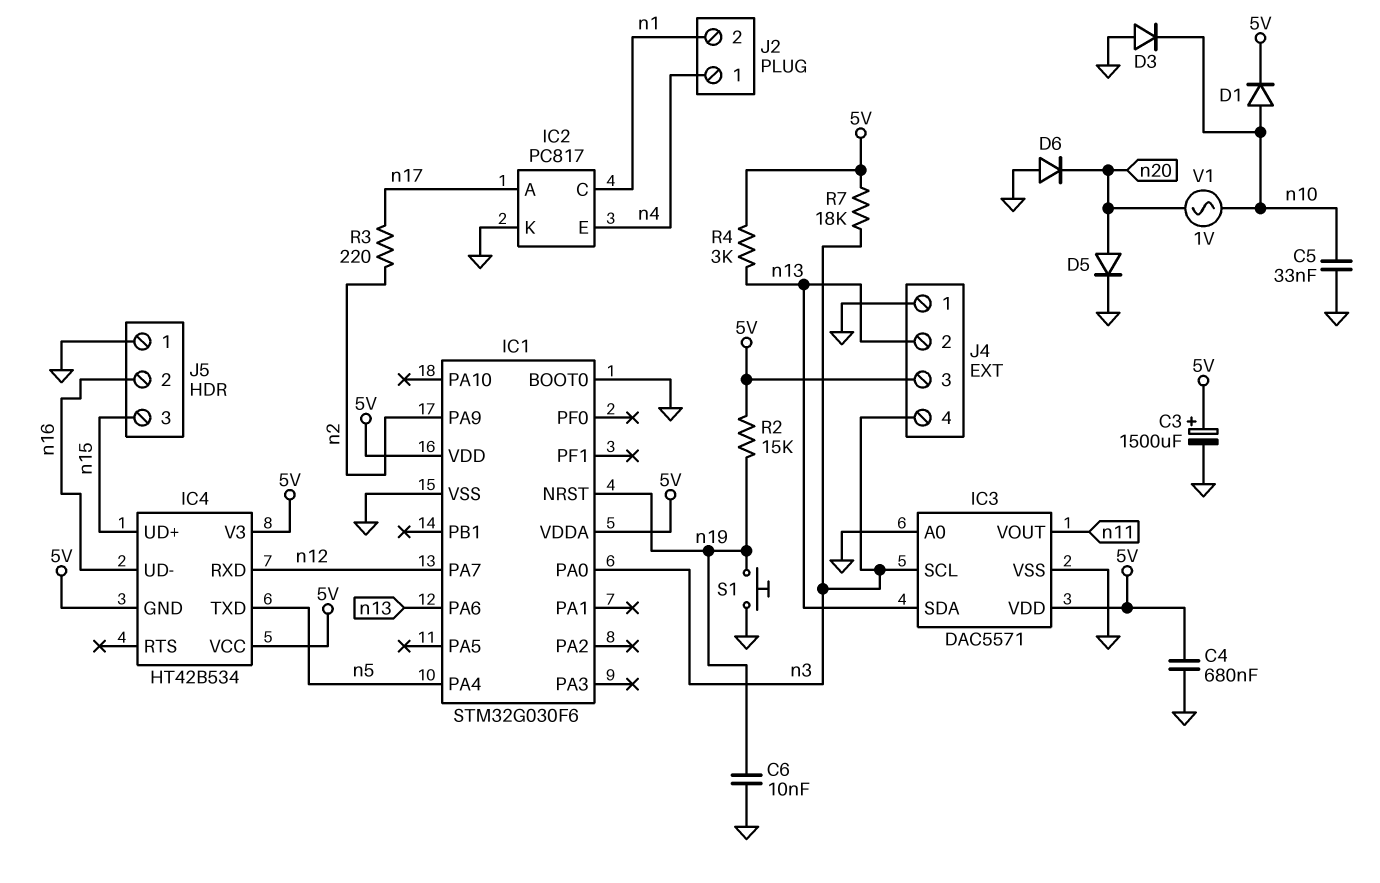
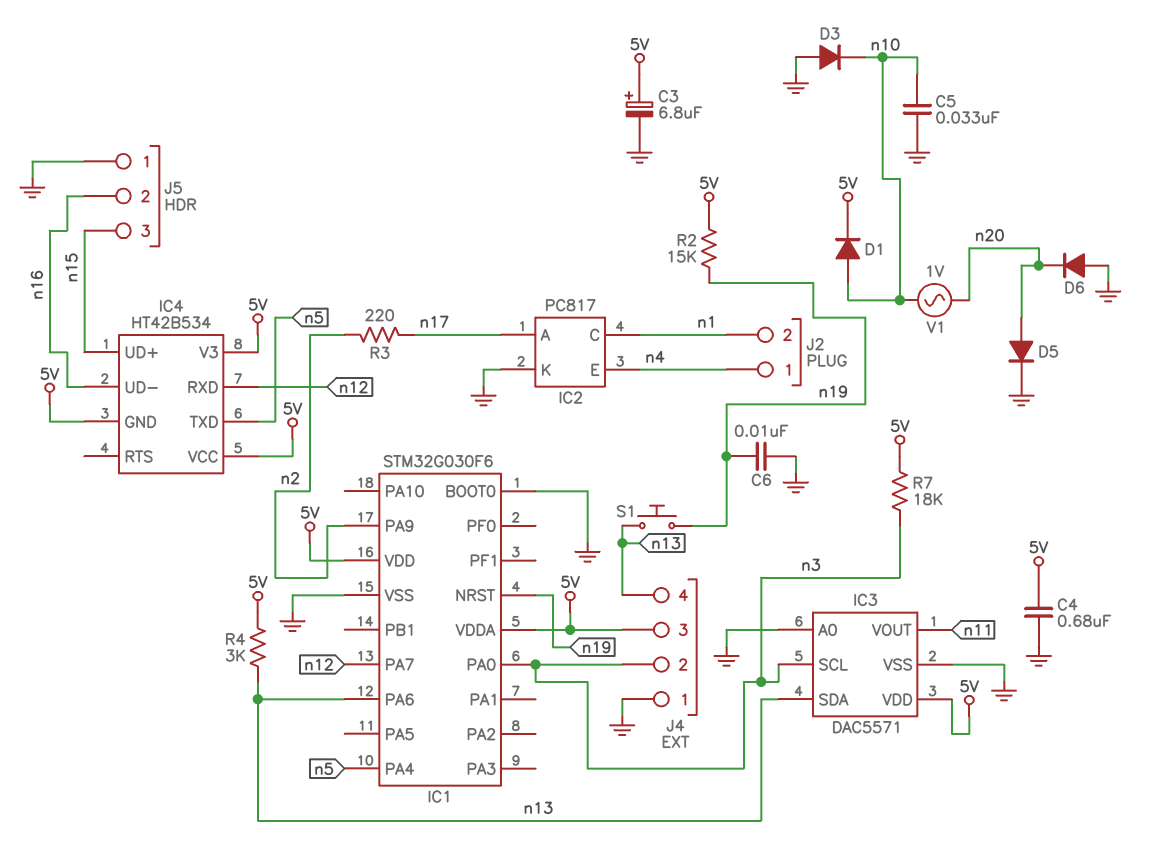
C3: 1500uF (plus 5V, minus GND) -> 6.8uF (plus 5V, minus GND)
J4 pin 2: n13 -> n3
J4 pin 4: n3 -> n13
S1: button (GND, n19) -> button (n13, n19)

